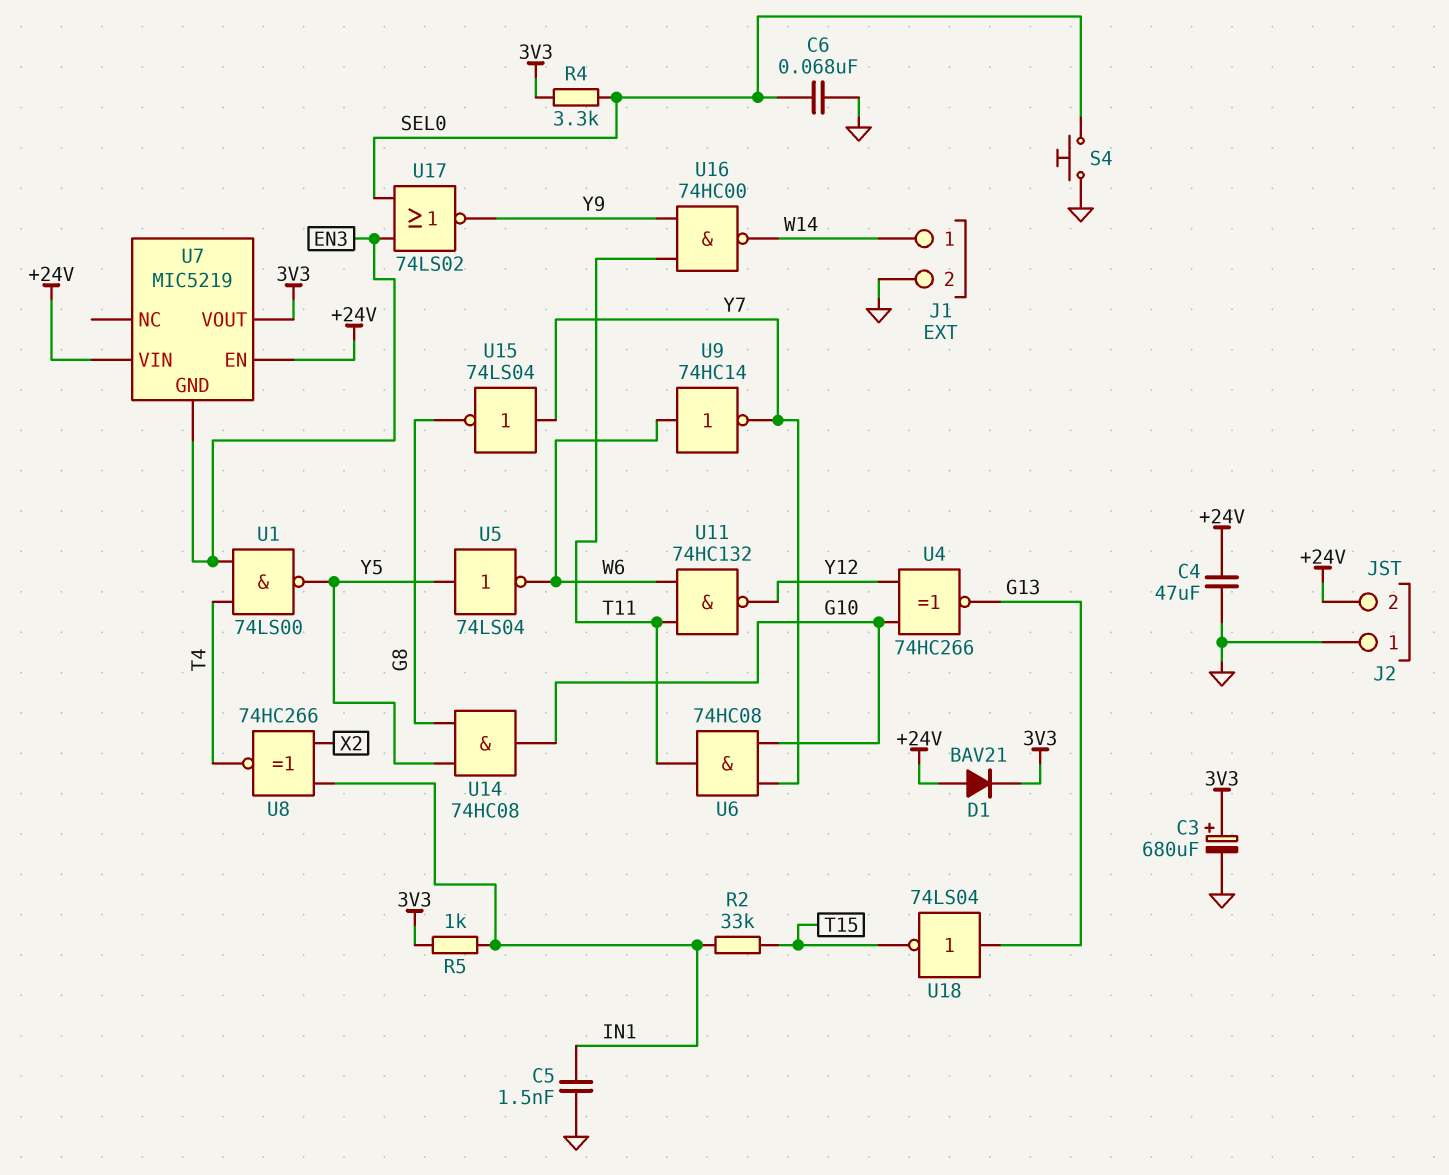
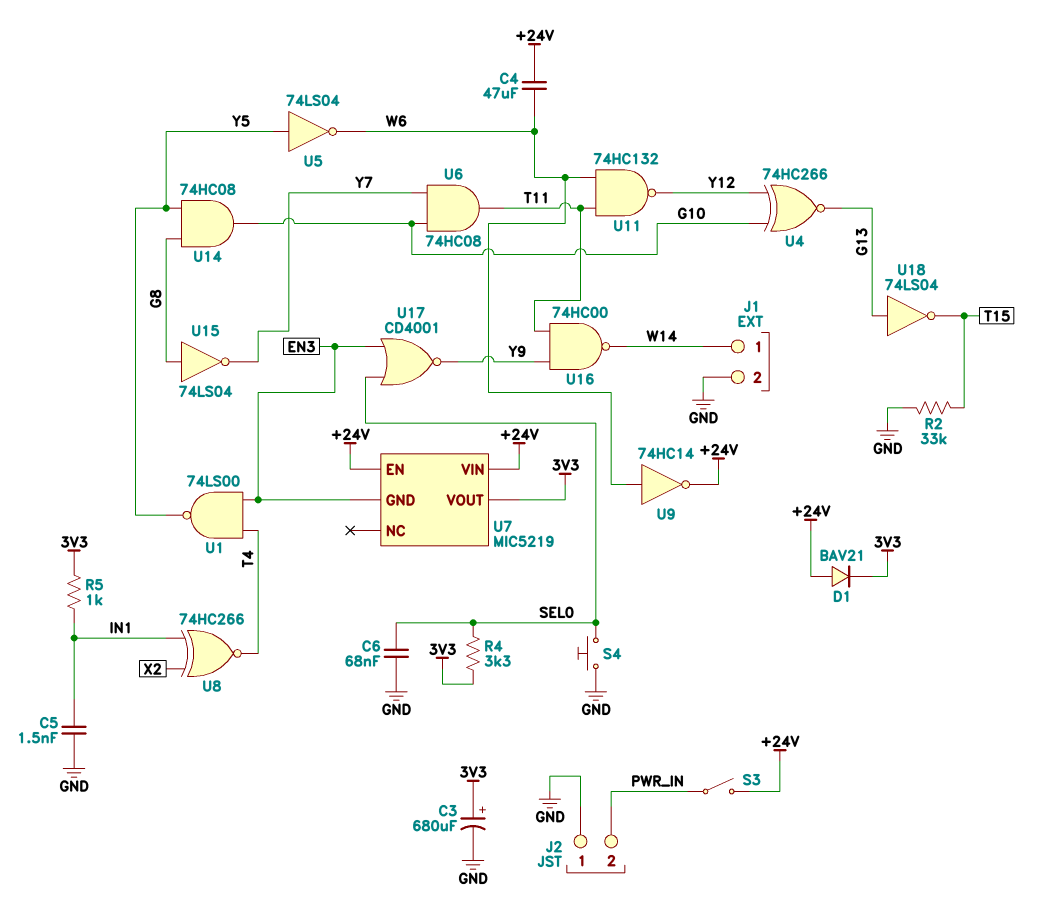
C4: 47uF (+24V, GND) -> 47uF (+24V, W6)
J2 pin 2: +24V -> PWR_IN
R2: 33k (IN1, T15) -> 33k (GND, T15)
S3: none -> switch (+24V, PWR_IN)
U9: NOT 74HC14 (in W6, out Y7) -> NOT 74HC14 (in W6, out +24V)
U15: NOT 74LS04 (in Y7, out G8) -> NOT 74LS04 (in G8, out Y7)
U17: NOR 74LS02 (in EN3, in SEL0, out Y9) -> NOR CD4001 (in EN3, in SEL0, out Y9)

